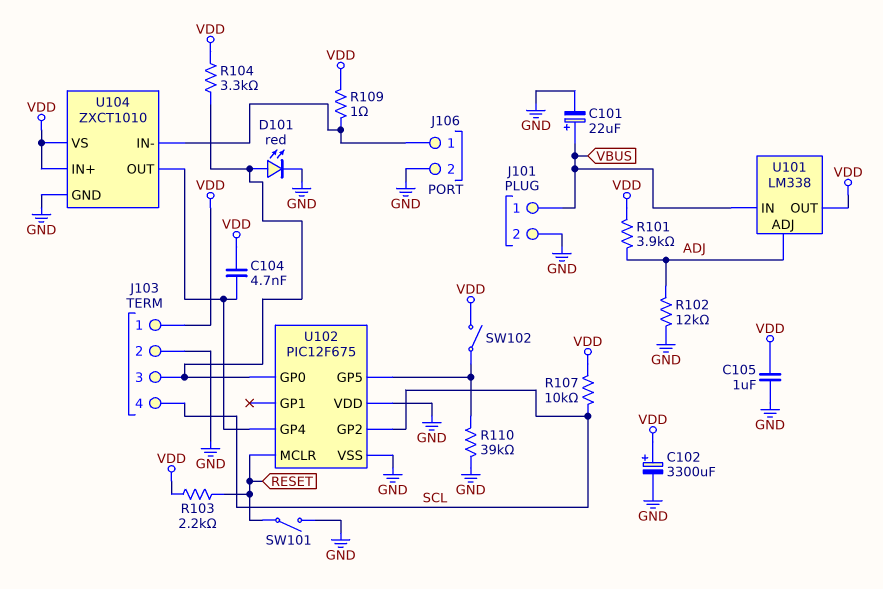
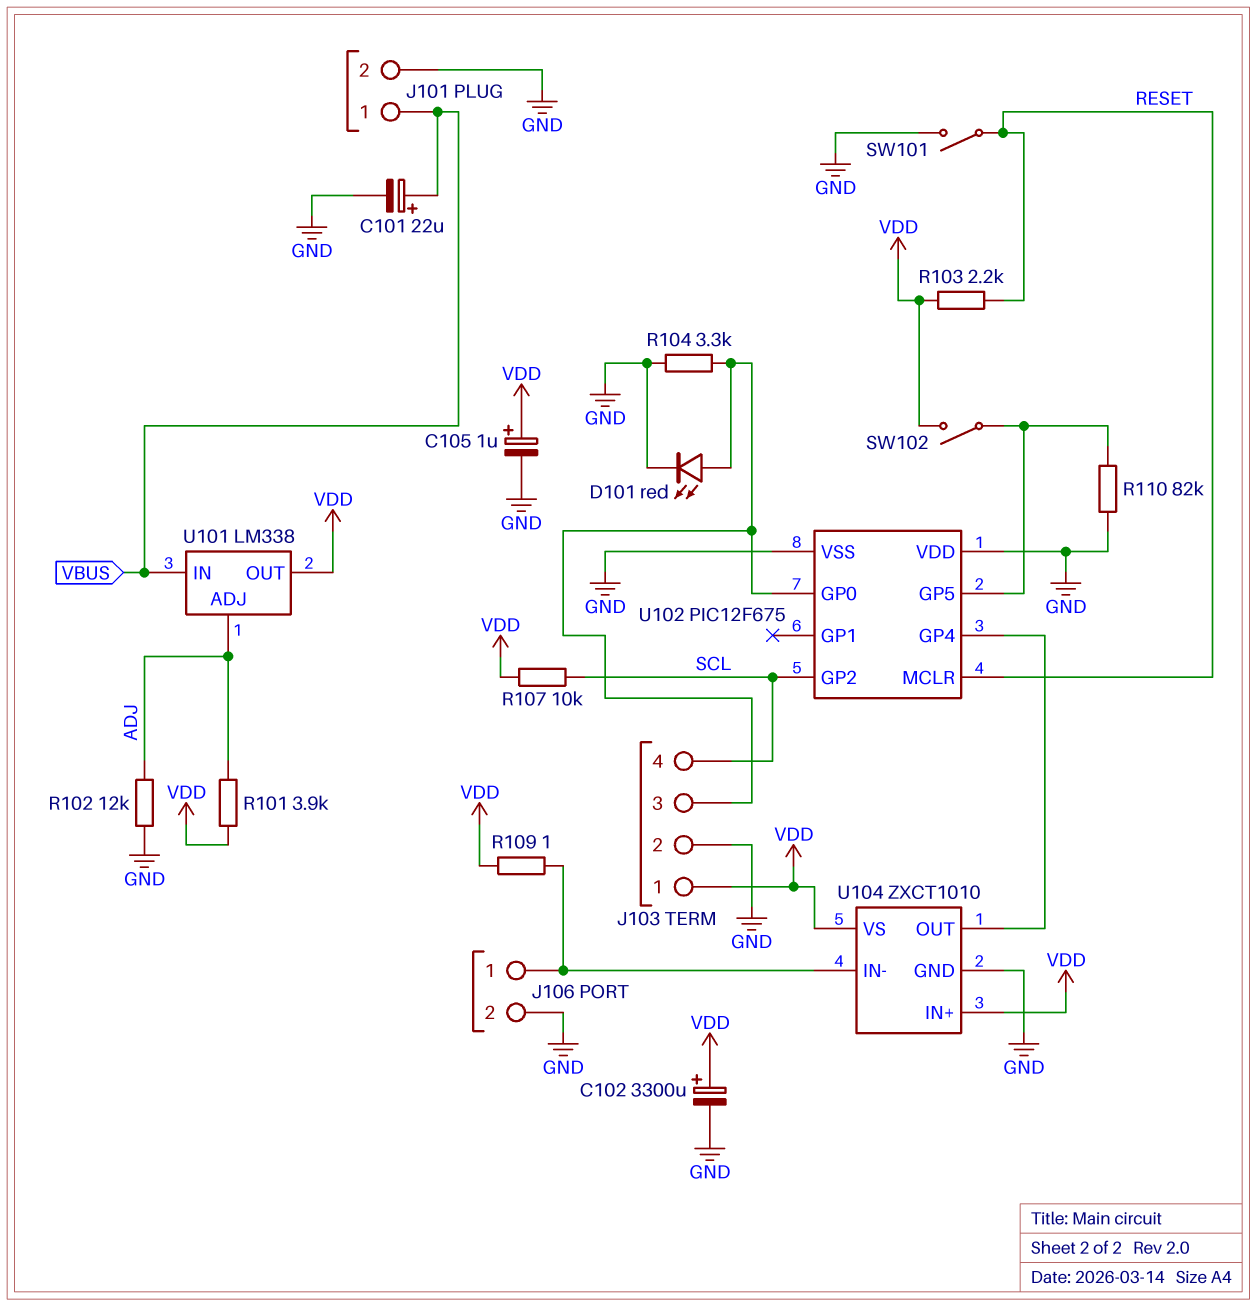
C104: 4.7nF (U102/GP4, VDD) -> none
C105: 1uF (GND, VDD) -> 1uF (plus VDD, minus GND)
R104: 3.3k (J103/3, VDD) -> 3.3k (GND, J103/3)
R110: 39k (GND, U102/GP5) -> 82k (GND, U102/GP5)

